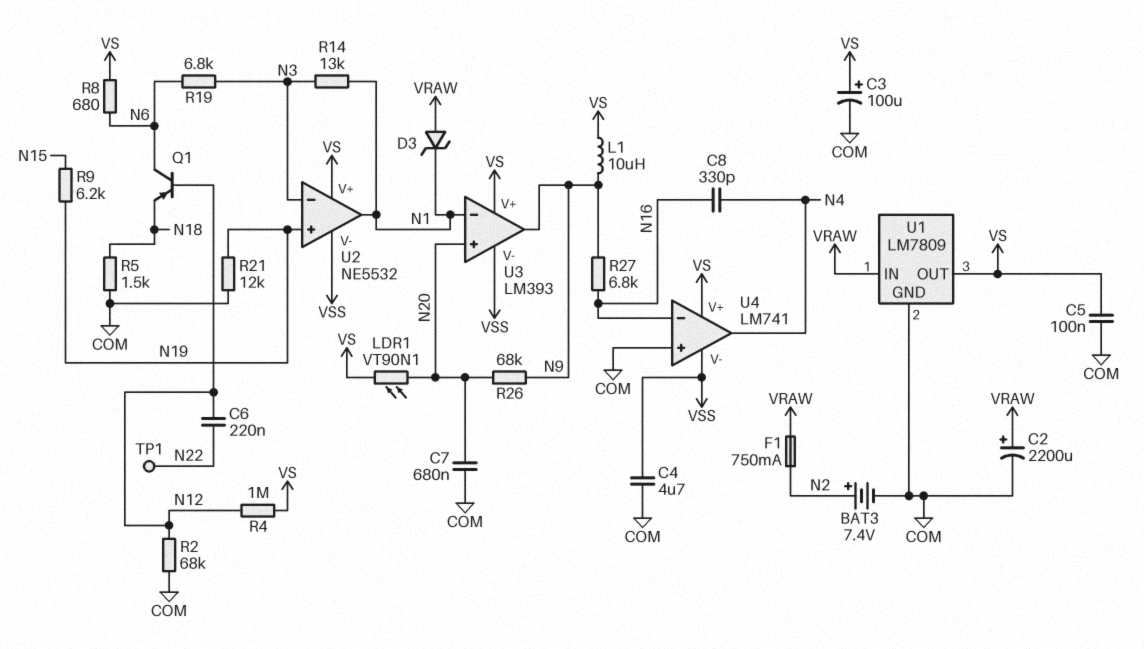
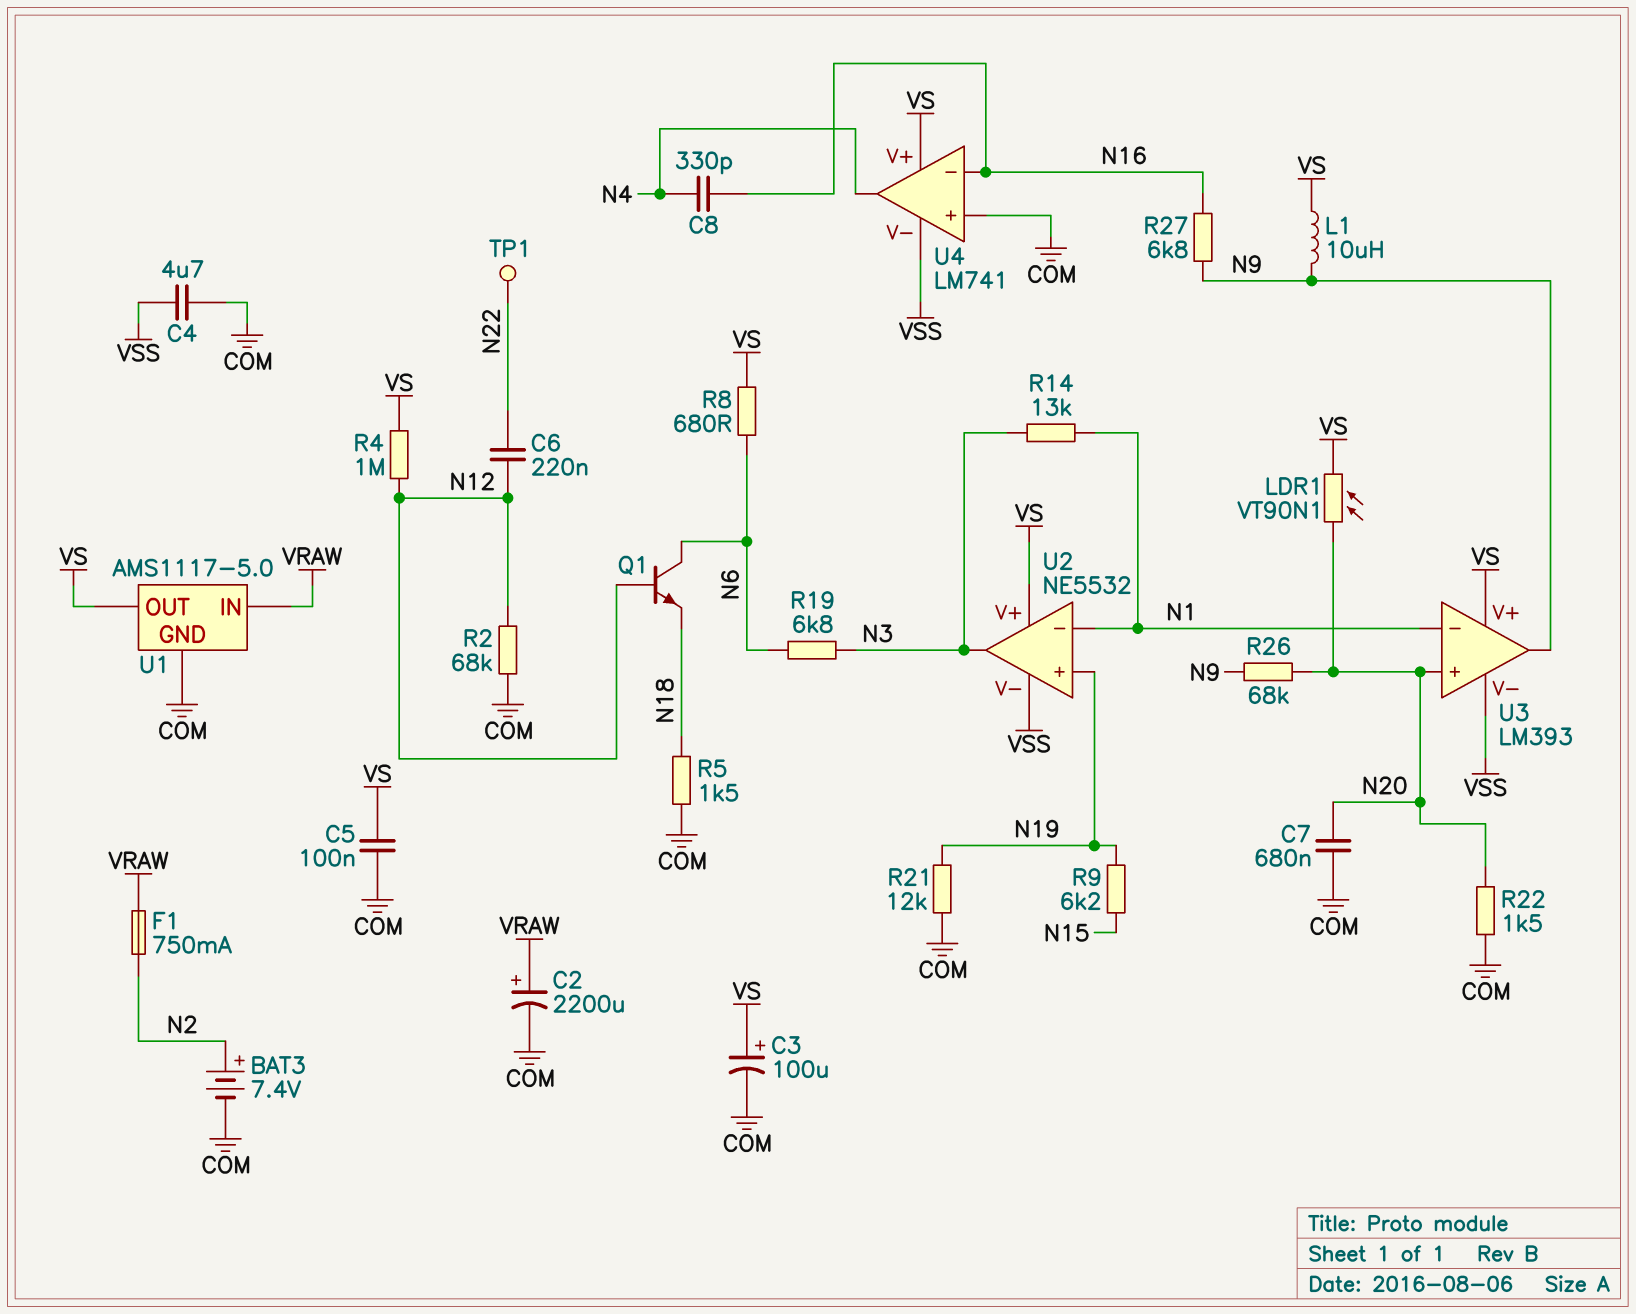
D3: zener (A VRAW, K N1) -> none
Q1: PNP (B N12, C N6, E N18) -> NPN (B N12, C N6, E N18)
R22: none -> 1.5k (COM, N20)
U1: LM7809 -> AMS1117-5.0
U2 pin in-: N3 -> N1
U2 pin out: N1 -> N3

